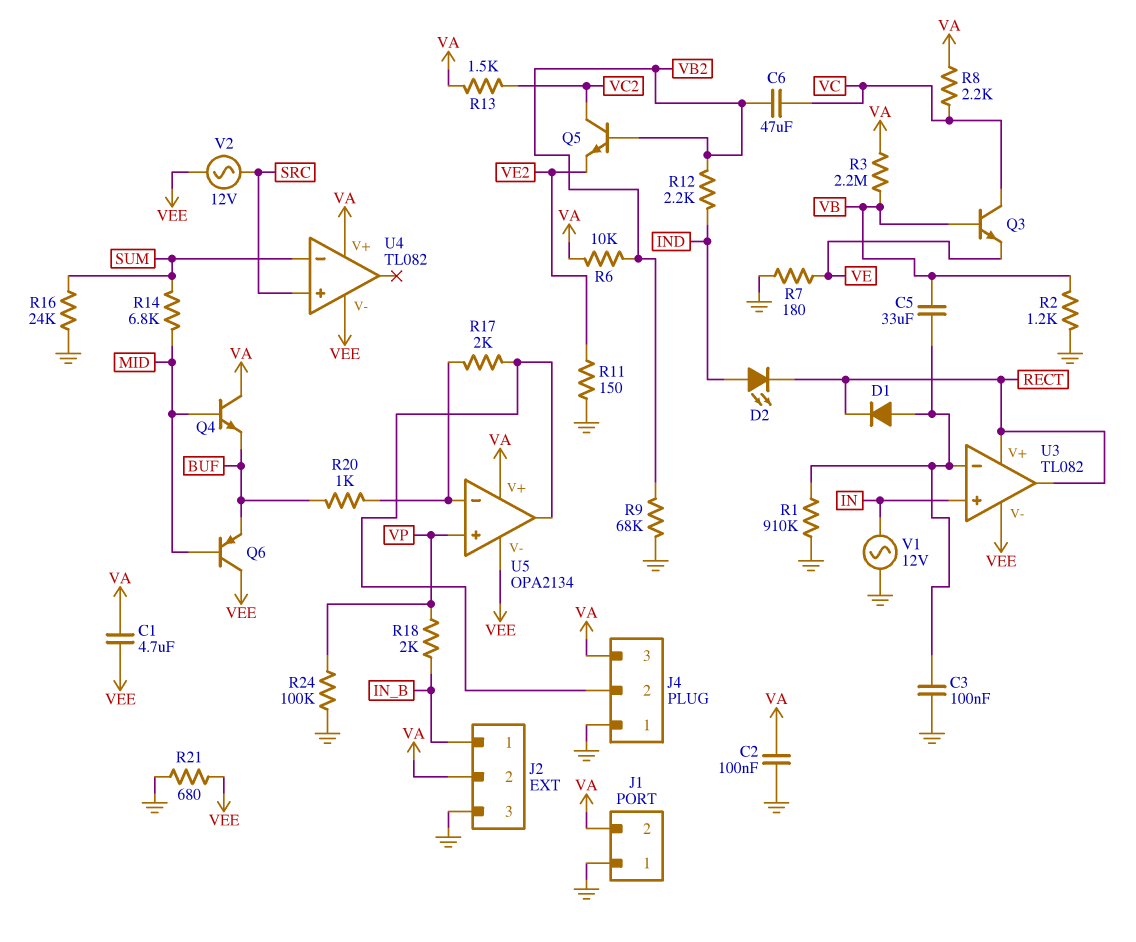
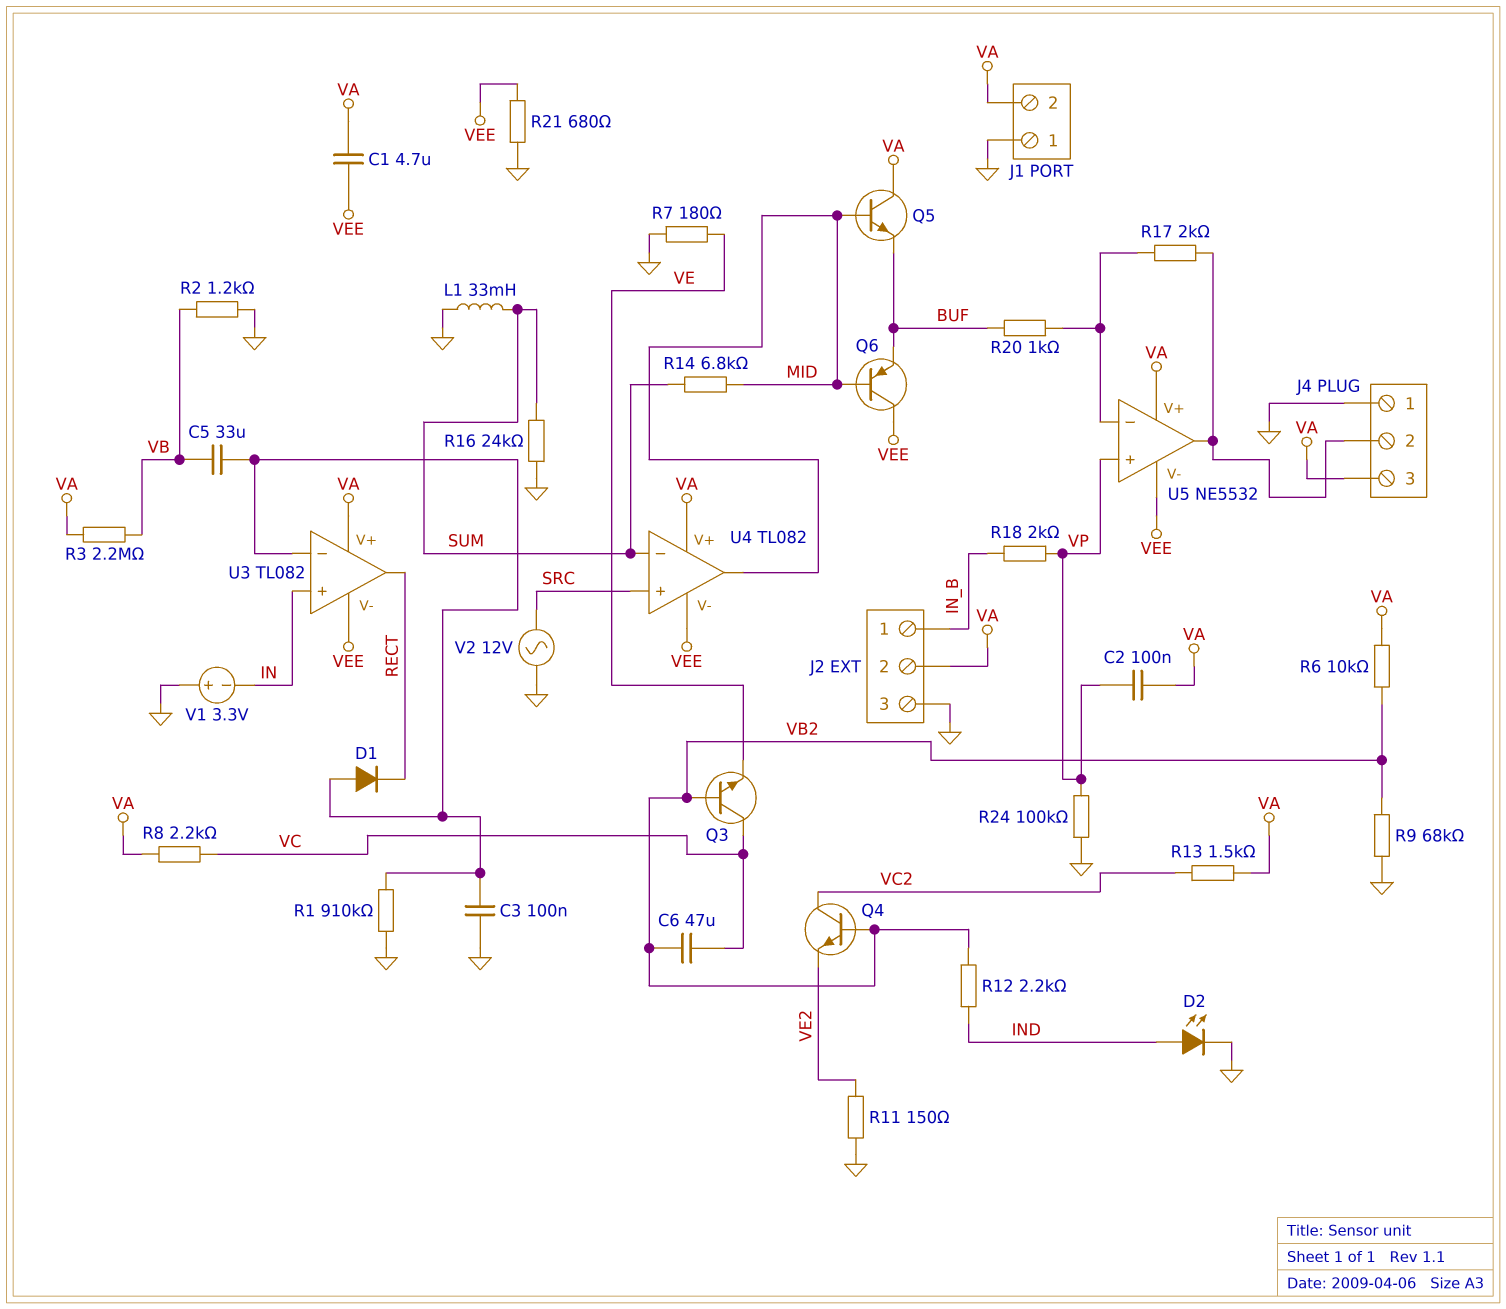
C2: 100nF (GND, VA) -> 100nF (VA, VP)
D2: LED (A IND, K RECT) -> LED (A IND, K GND)
L1: none -> 33mH (GND, SUM)
Q3: NPN (B VB, C VC, E VE) -> NPN (B VB2, C VC, E VE)
Q4: NPN (B MID, C VA, E BUF) -> NPN (B VB2, C VC2, E VE2)
Q5: NPN (B VB2, C VC2, E VE2) -> NPN (B MID, C VA, E BUF)
U3 pin V+: RECT -> VA
U4 pin out: none -> MID
U5: OPA2134 -> NE5532
V1: AC 12V (GND, IN) -> 3.3V (plus GND, minus IN)
V2: AC 12V (SRC, VEE) -> AC 12V (GND, SRC)

